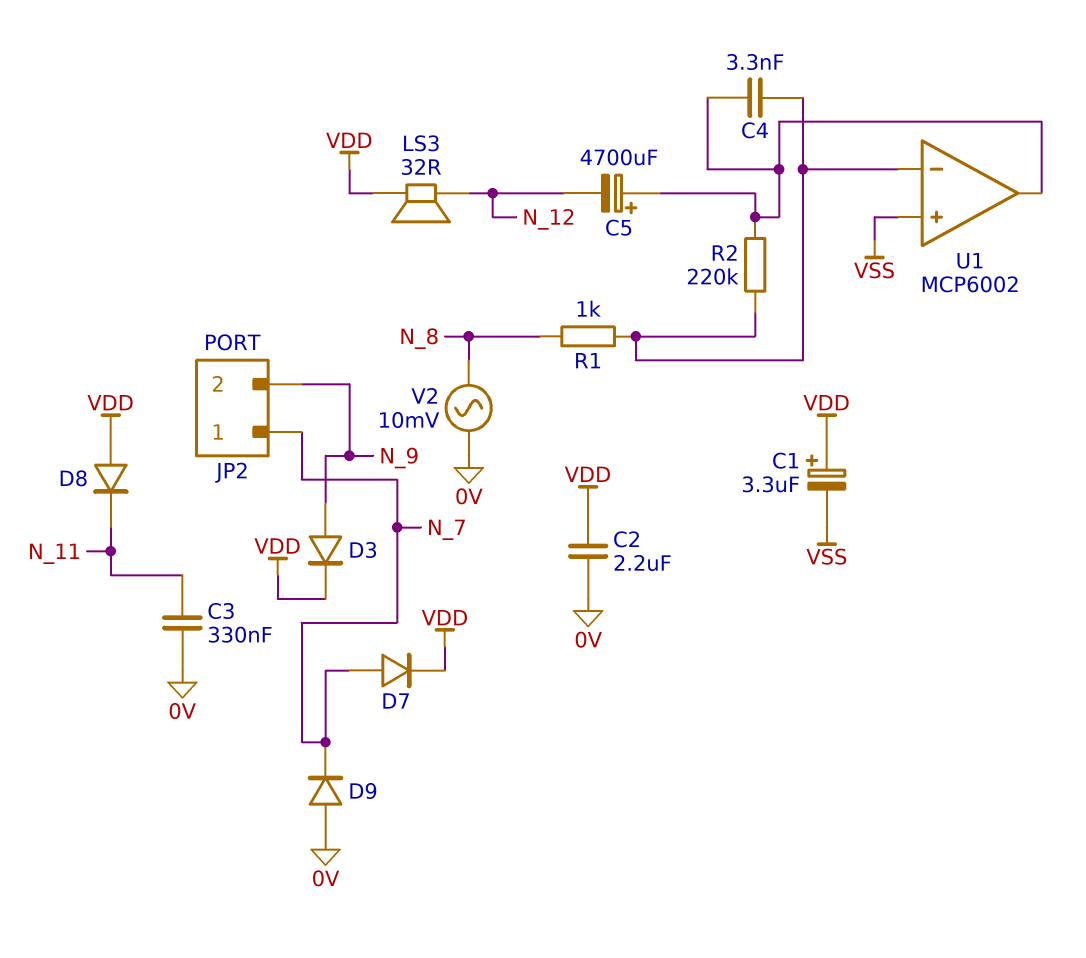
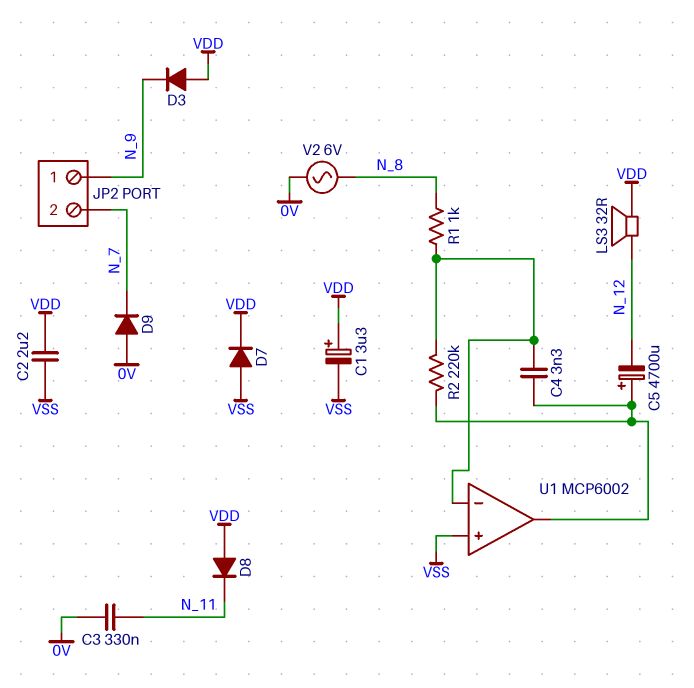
C2: 2.2uF (0V, VDD) -> 2.2uF (VDD, VSS)
D3: diode (A N_9, K VDD) -> diode (A VDD, K N_9)
D7: diode (A N_7, K VDD) -> diode (A VSS, K VDD)
JP2 pin 1: N_7 -> N_9
JP2 pin 2: N_9 -> N_7
V2: AC 10mV (0V, N_8) -> AC 6V (0V, N_8)

